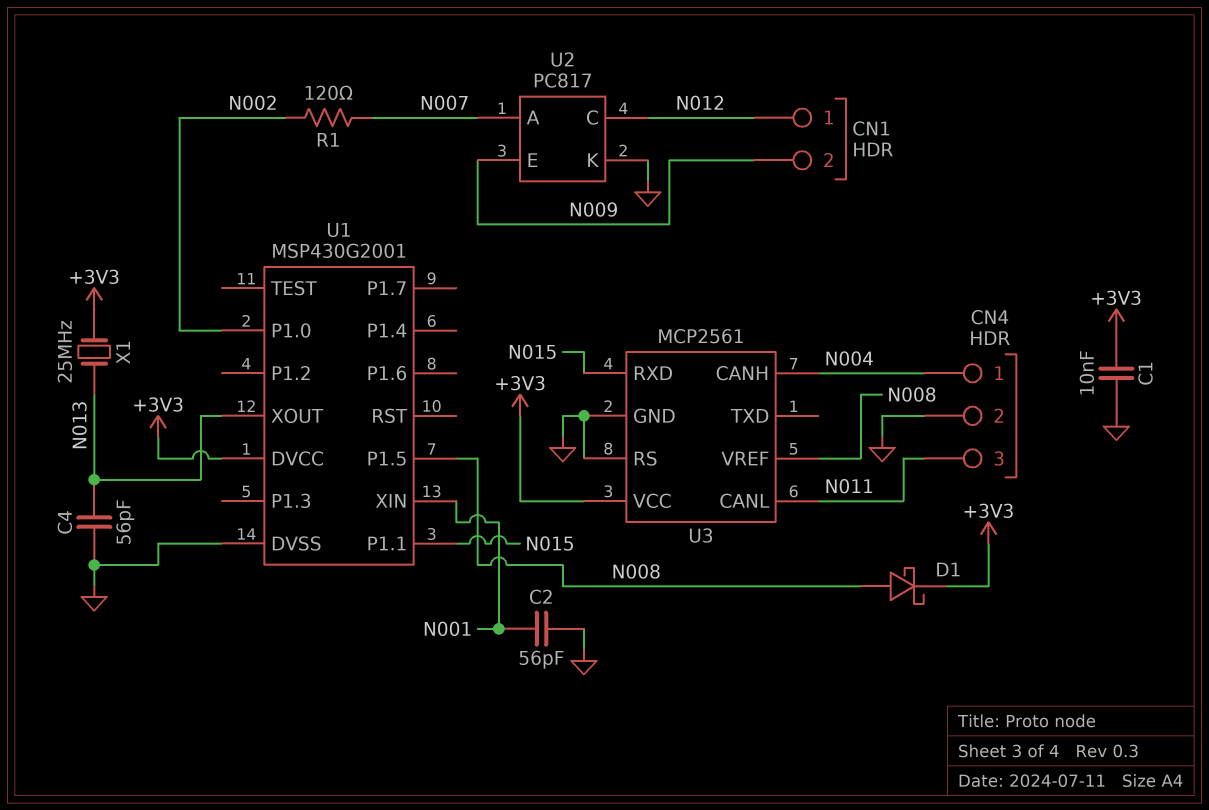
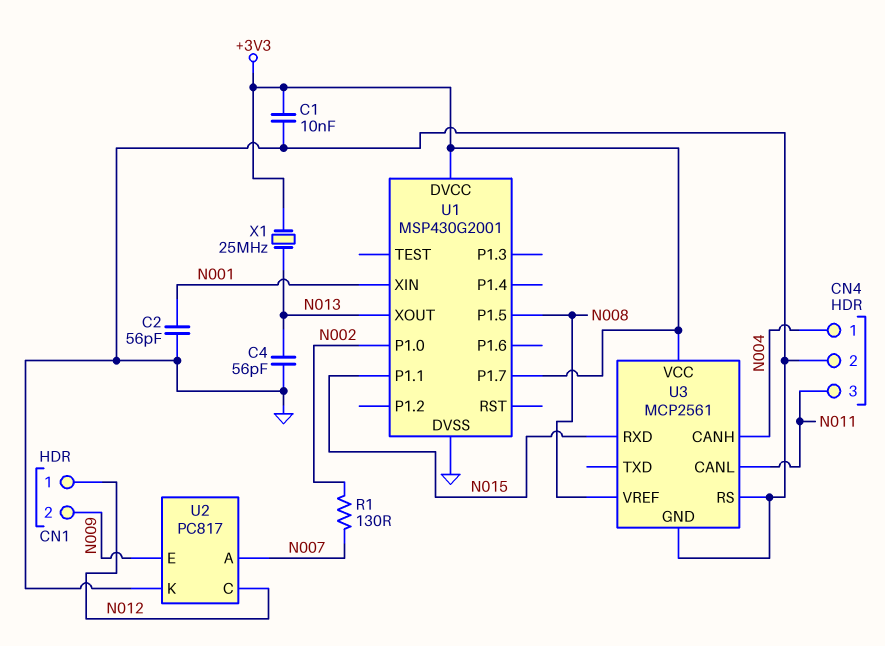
D1: schottky (A N008, K +3V3) -> none
R1: 120 (N002, N007) -> 130 (N002, N007)
U1 pin P1.7: none -> +3V3

